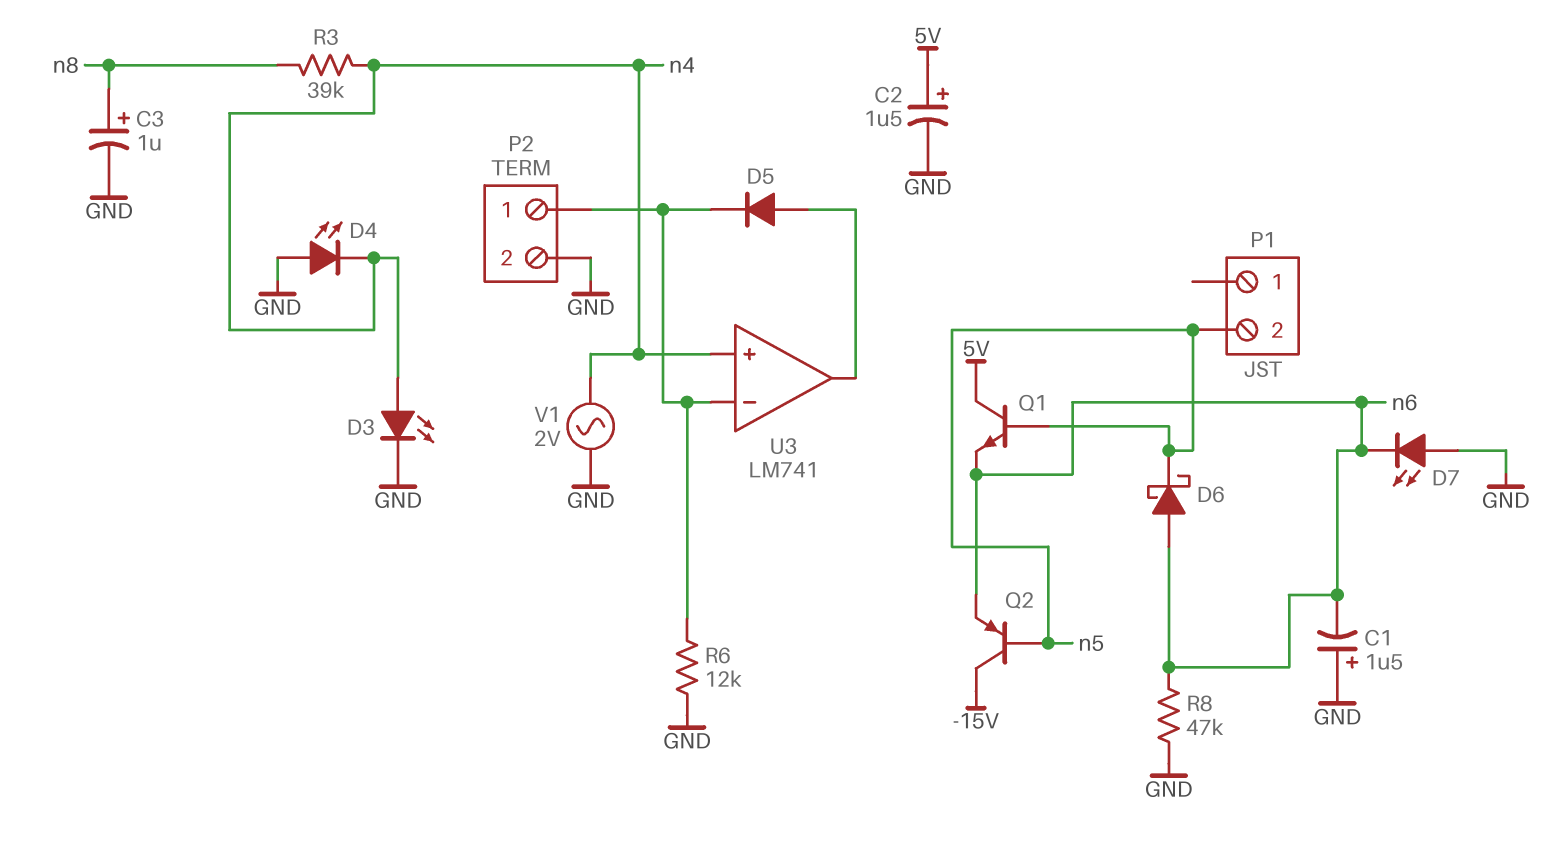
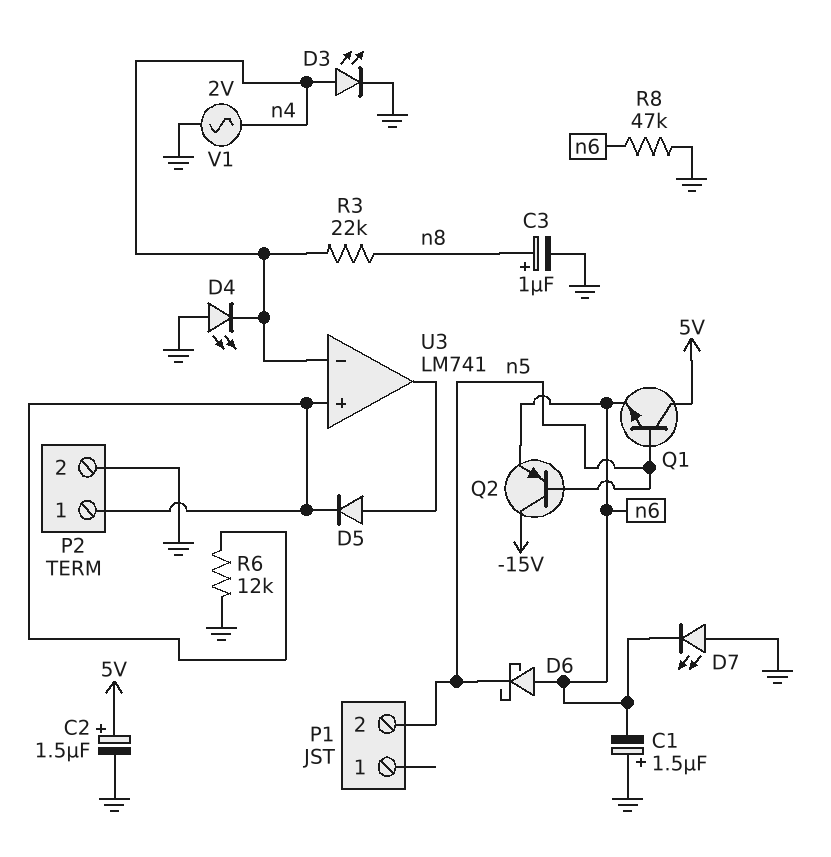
R3: 39k (n4, n8) -> 22k (n4, n8)
U3 pin in+: n4 -> P2/1
U3 pin in-: P2/1 -> n4

